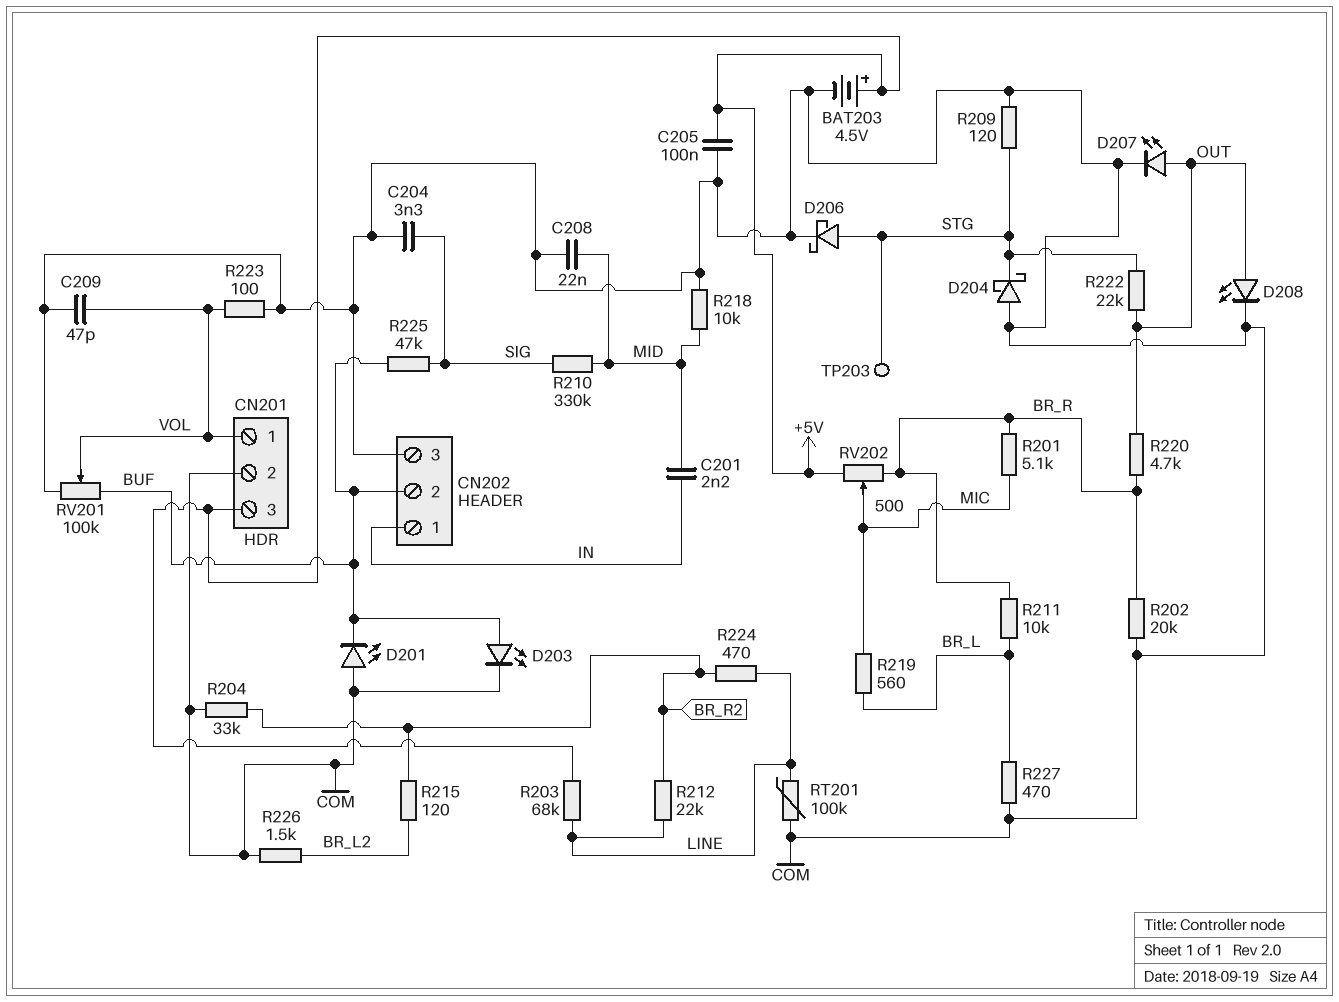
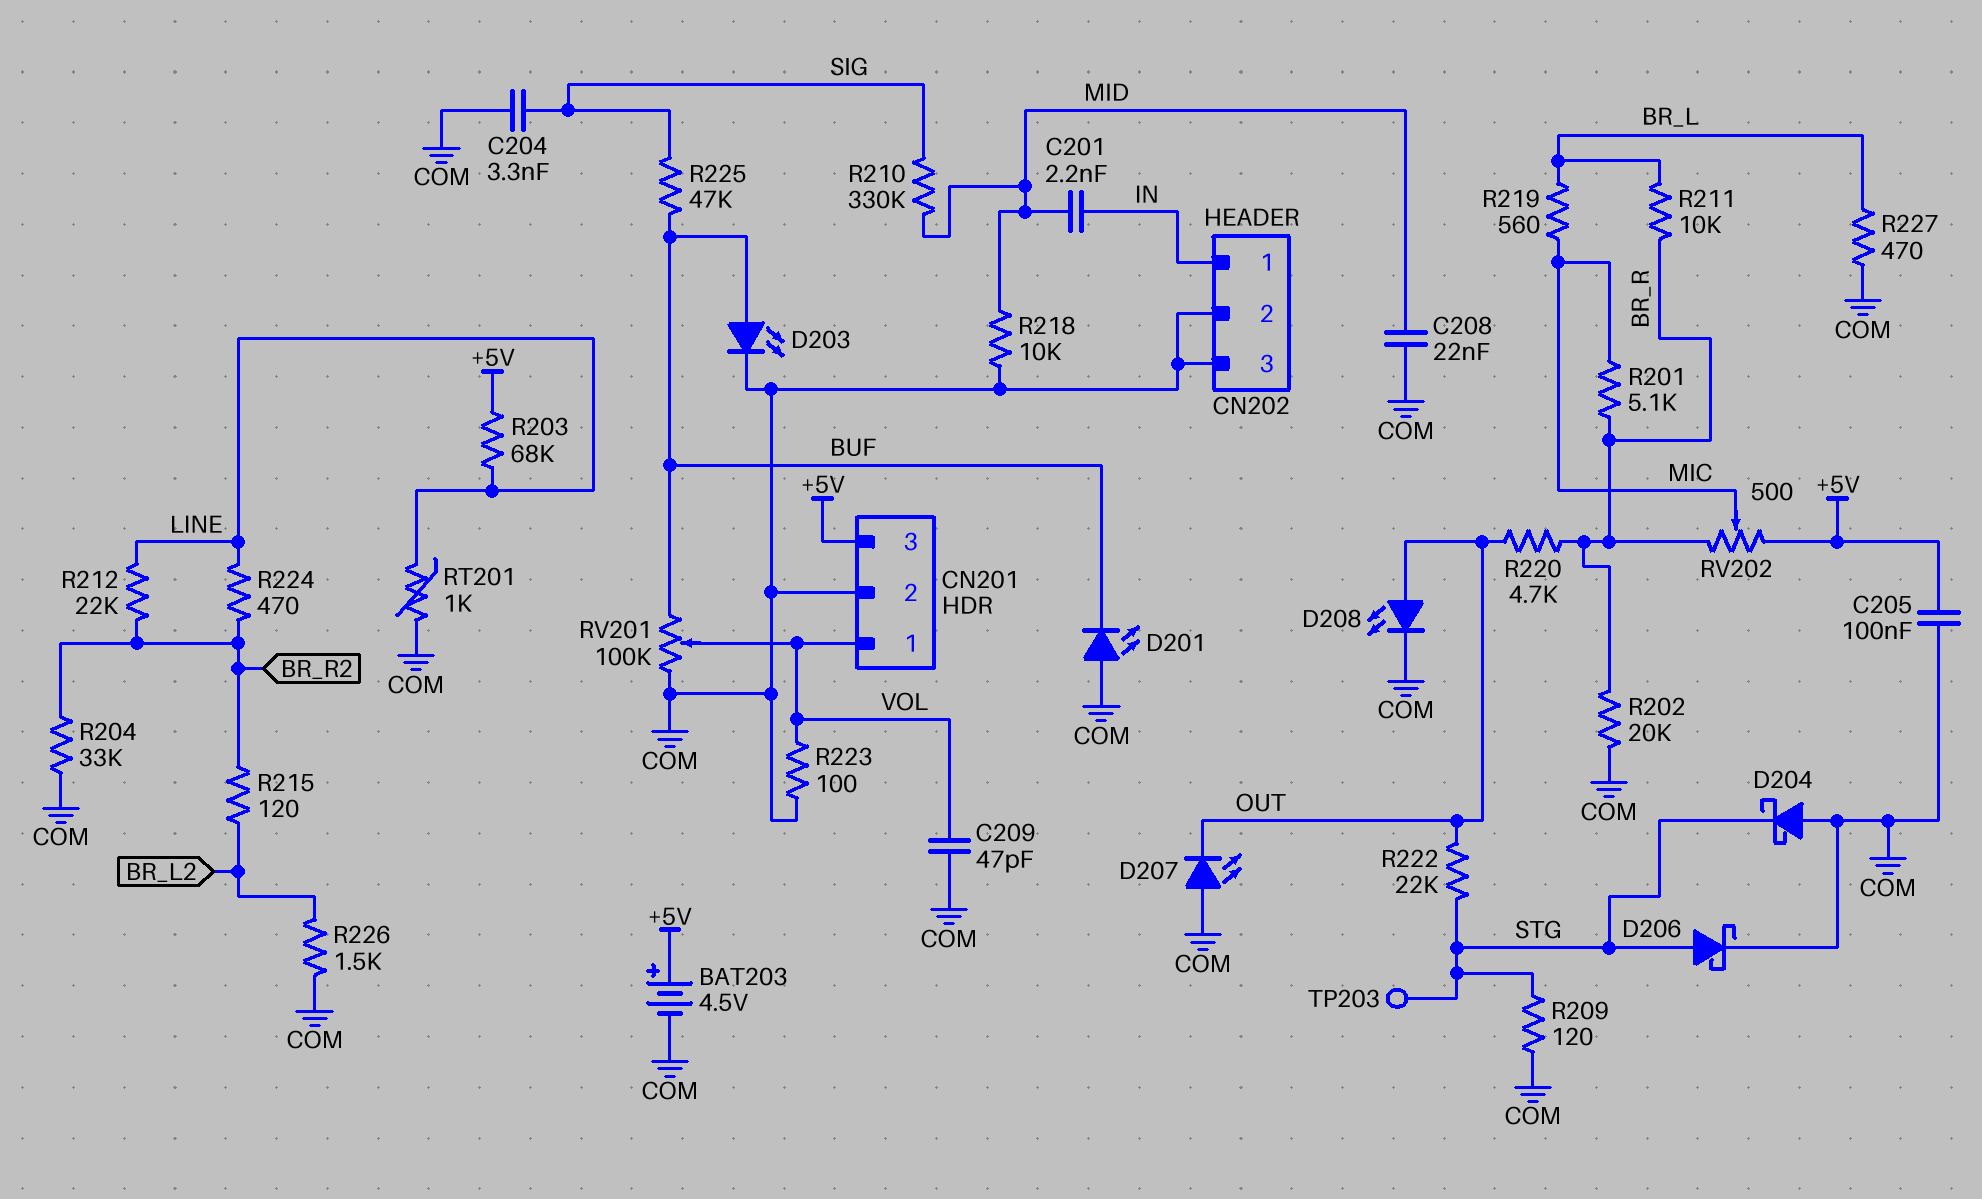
CN202 pin 2: BUF -> COM
D207: LED (A OUT, K COM) -> LED (A COM, K OUT)
RT201: 100k (COM, LINE) -> 1k (COM, LINE)

